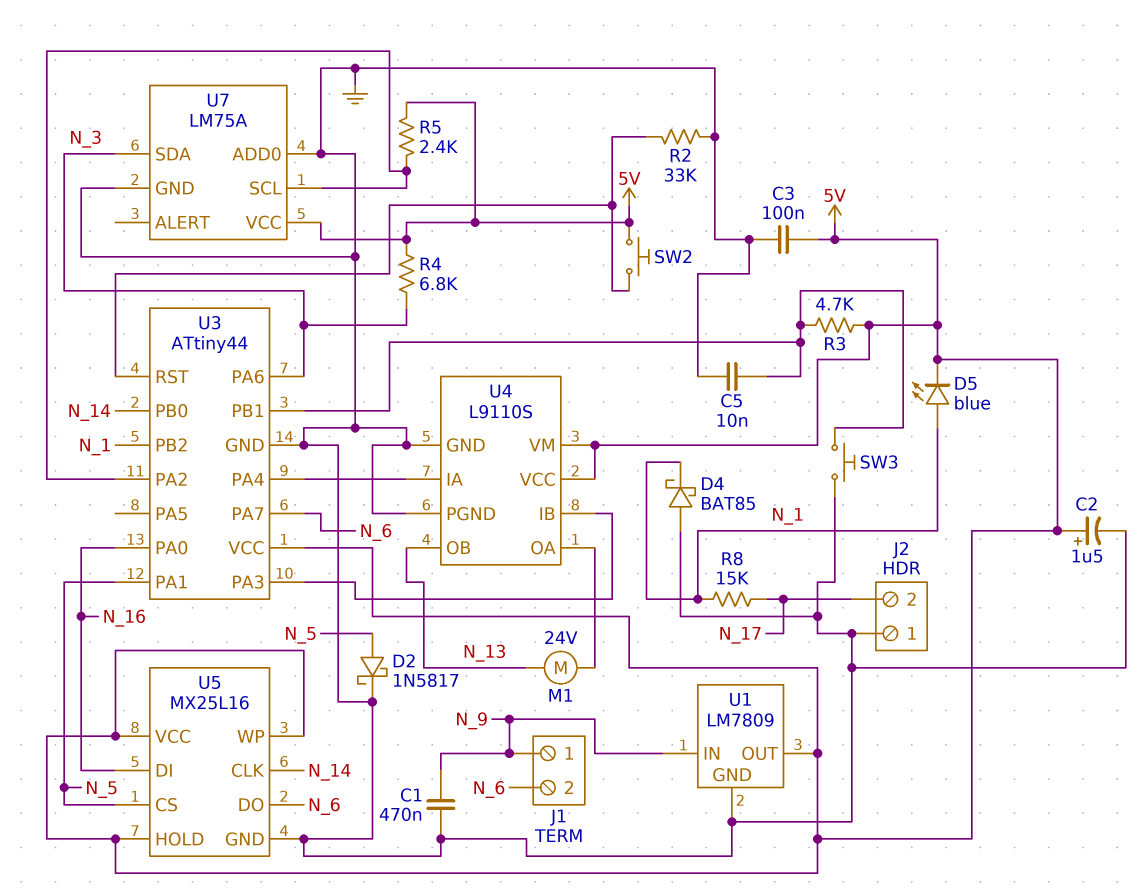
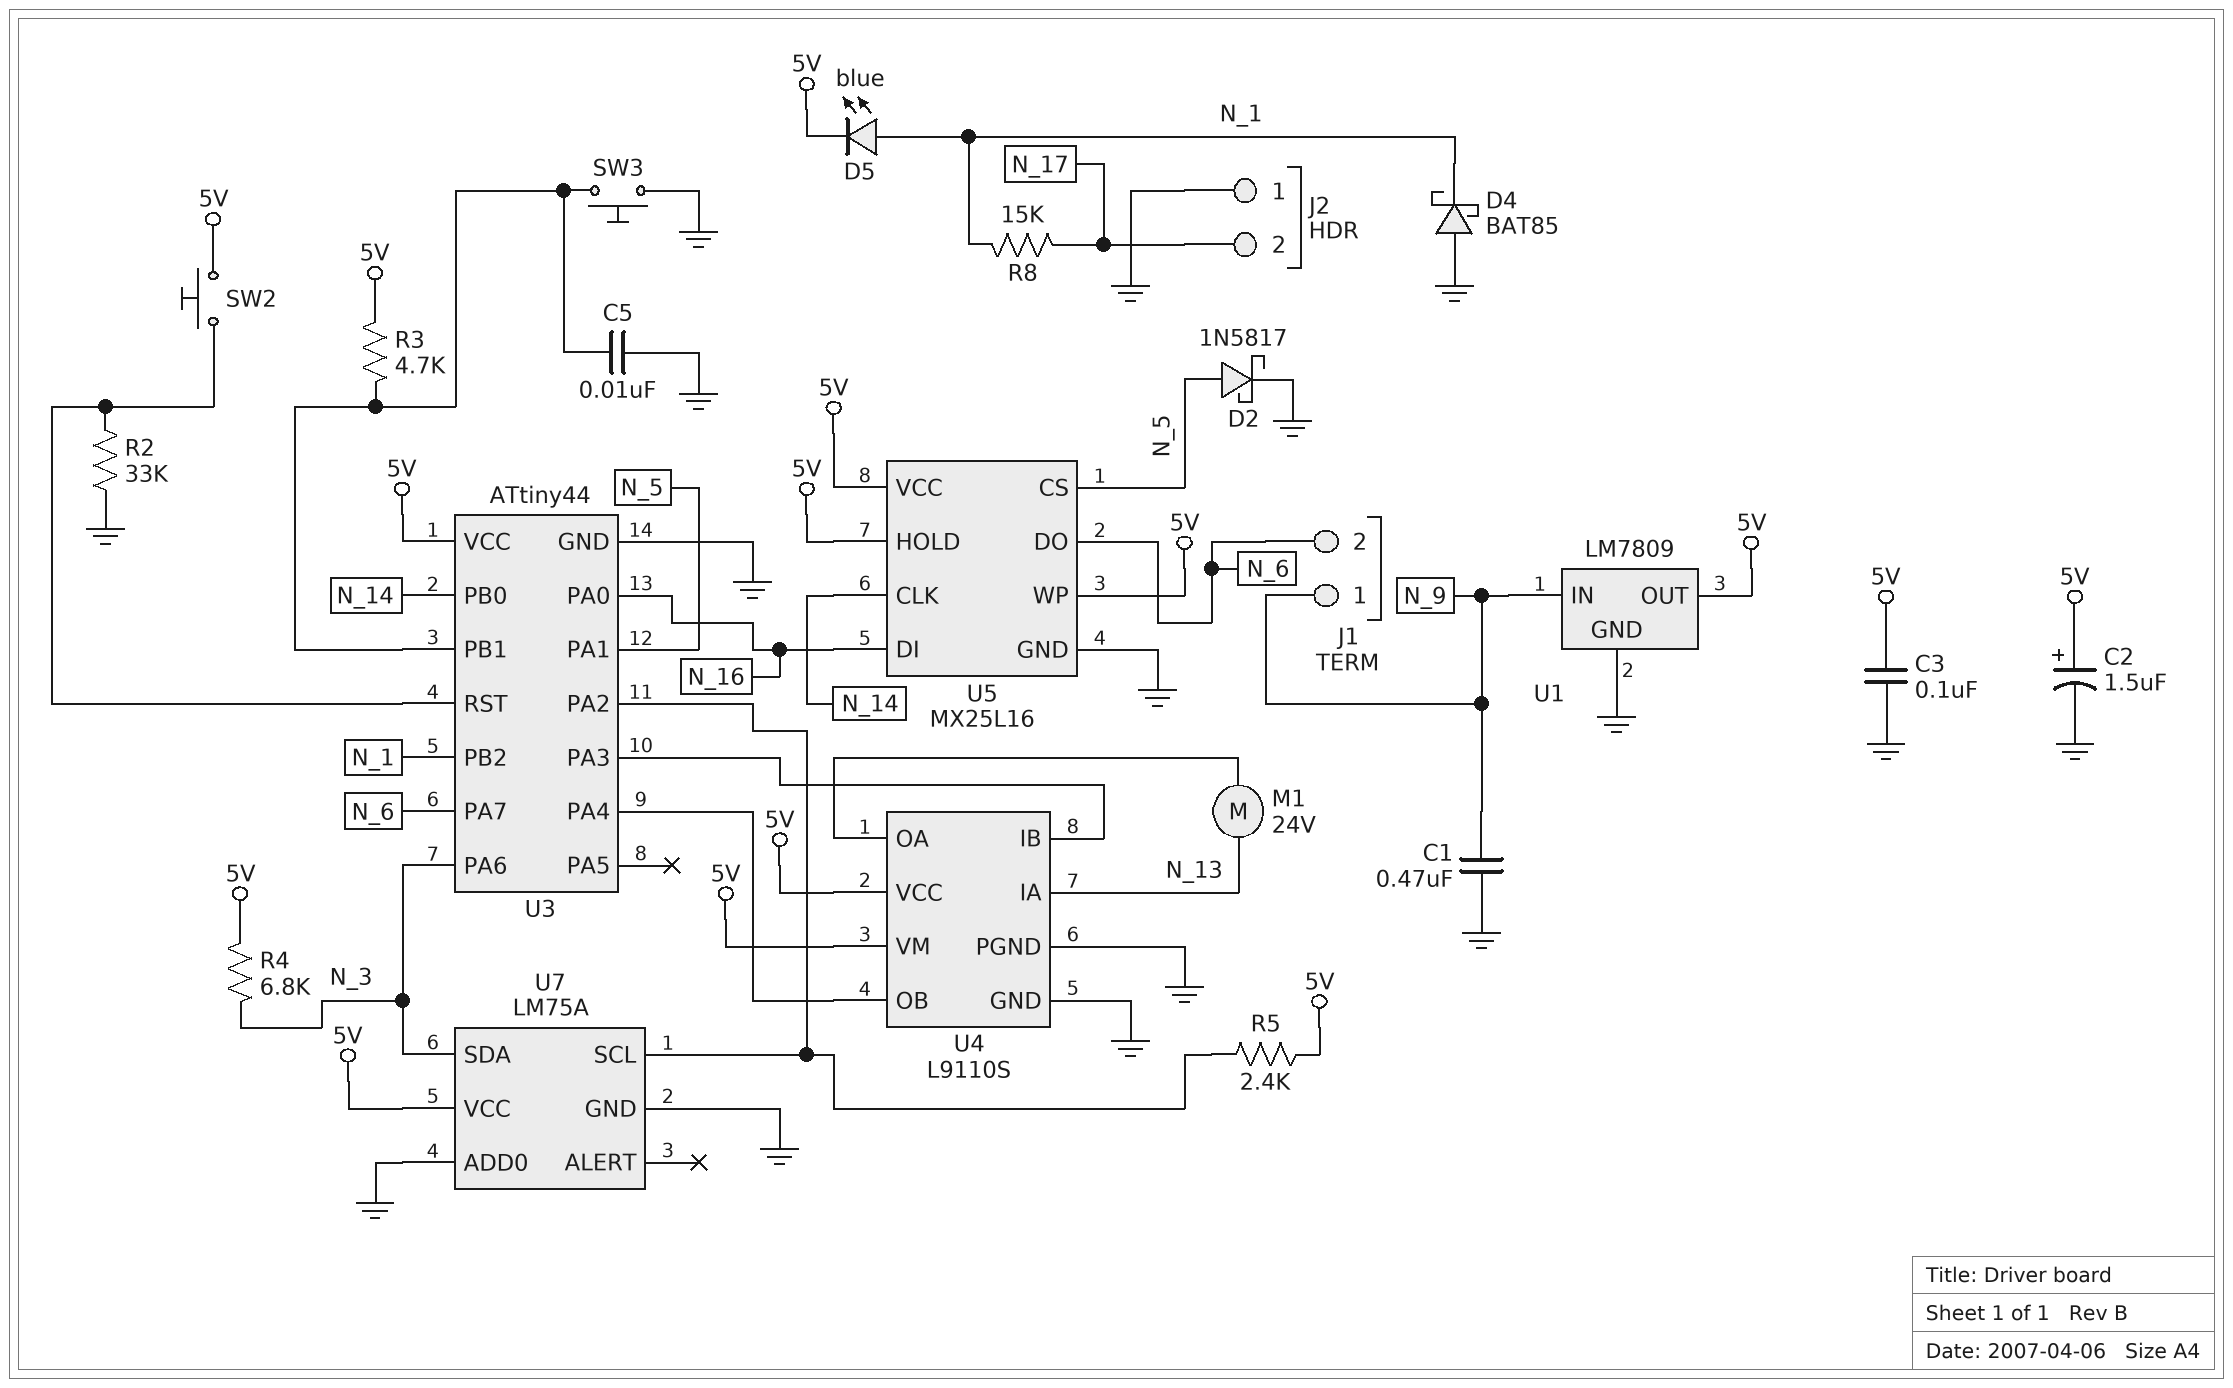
U4 pin IA: U3/PA4 -> N_13
U4 pin OB: N_13 -> U3/PA4

